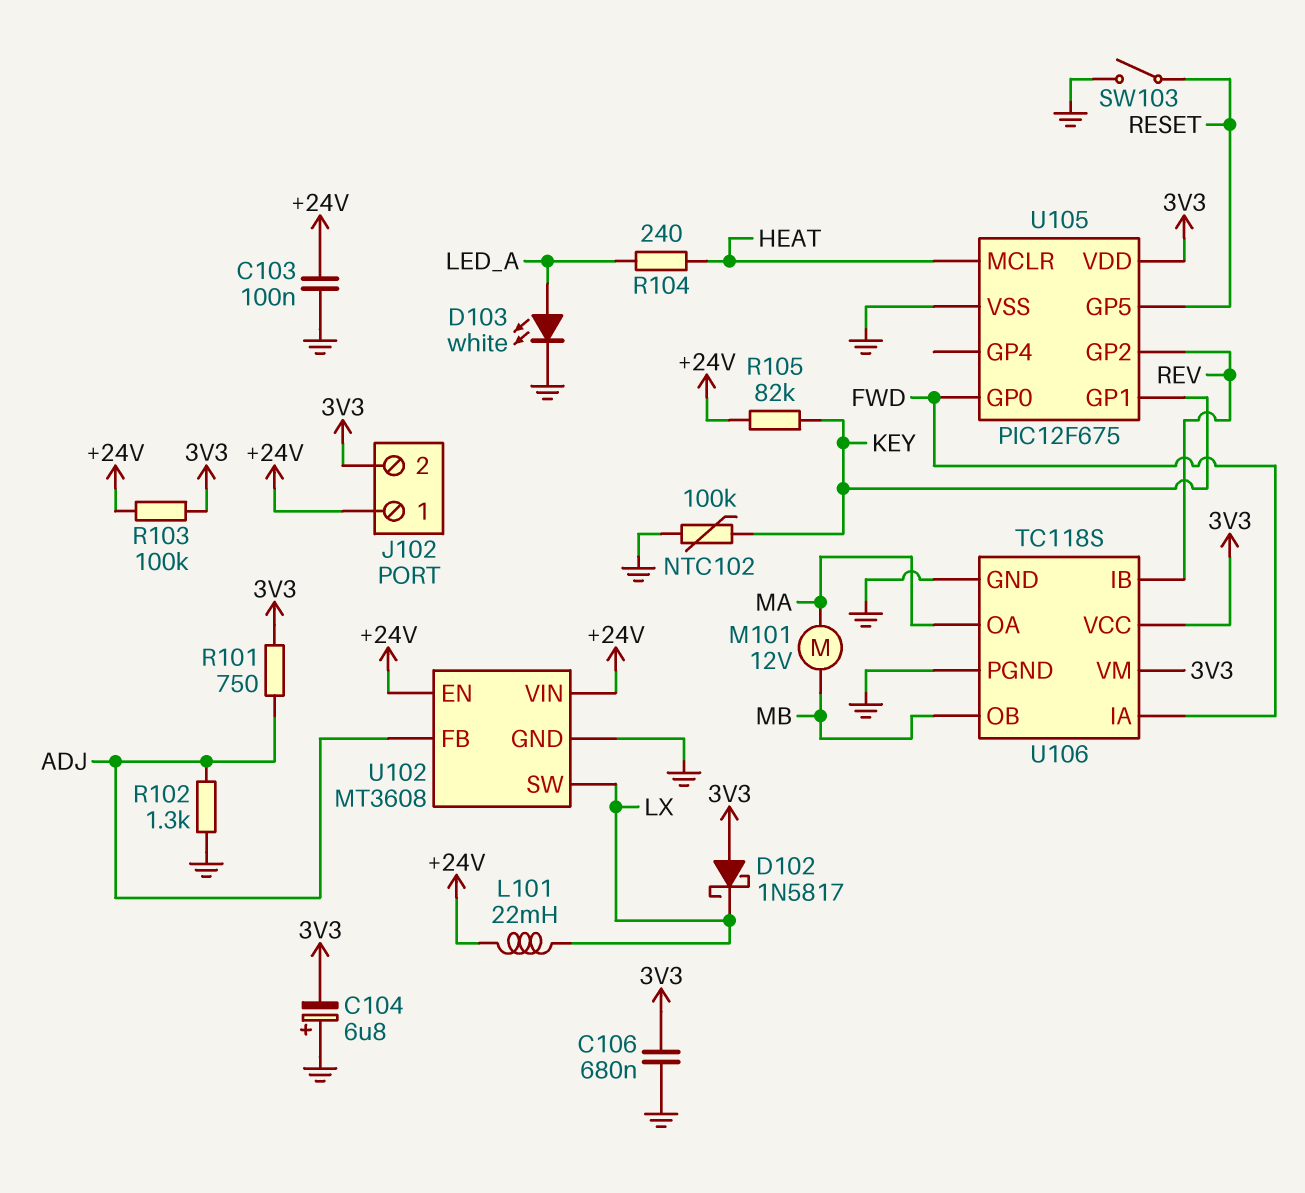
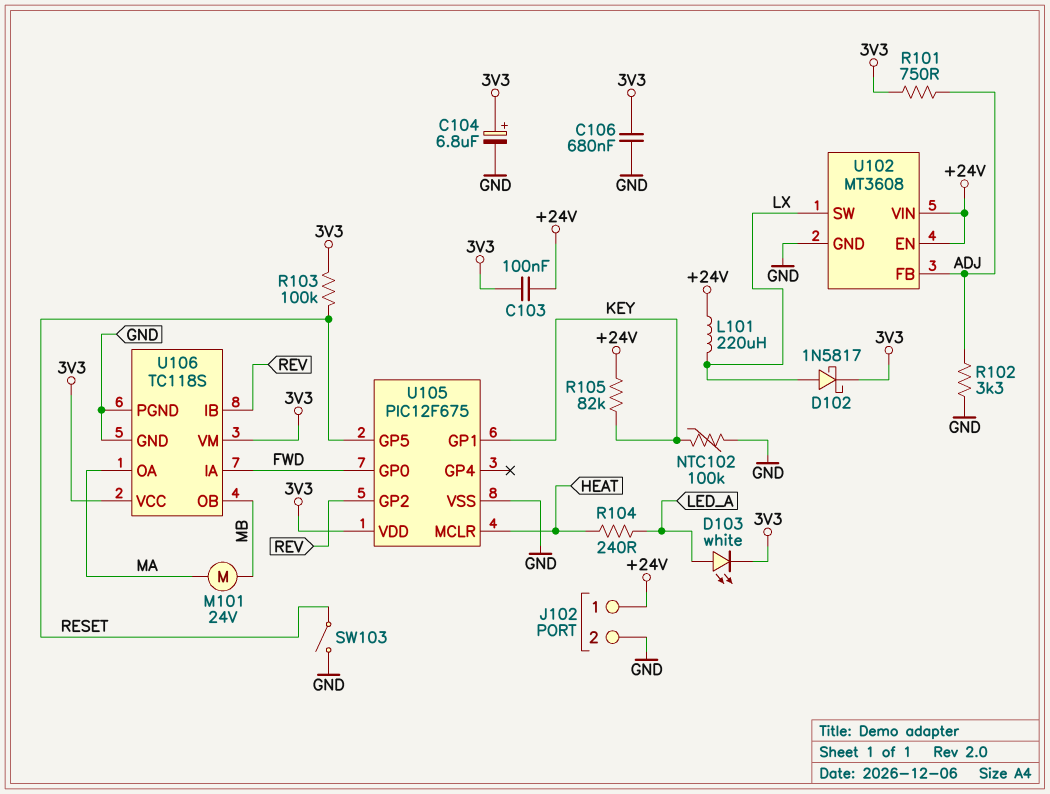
C103: 100nF (+24V, GND) -> 100nF (+24V, 3V3)
C104: 6.8uF (plus GND, minus 3V3) -> 6.8uF (plus 3V3, minus GND)
D102: schottky 1N5817 (A 3V3, K LX) -> schottky 1N5817 (A LX, K 3V3)
D103: LED white (A LED_A, K GND) -> LED white (A LED_A, K 3V3)
J102 pin 2: 3V3 -> GND
L101: 22mH (+24V, LX) -> 220uH (+24V, LX)
M101: motor 12V (MA, MB) -> motor 24V (MA, MB)
R102: 1.3k (ADJ, GND) -> 3.3k (ADJ, GND)
R103: 100k (+24V, 3V3) -> 100k (3V3, RESET)

